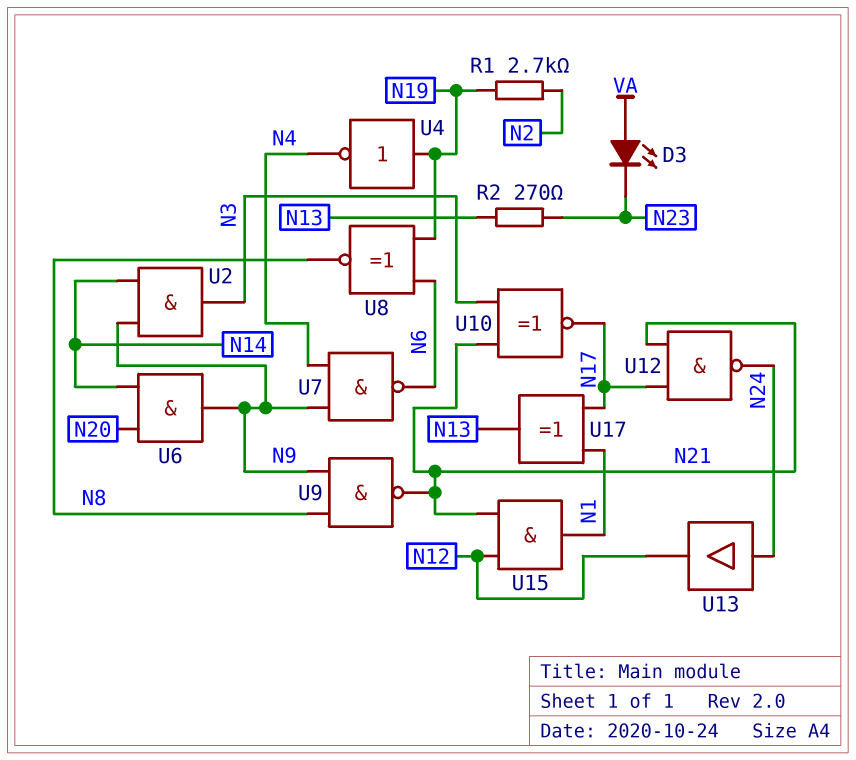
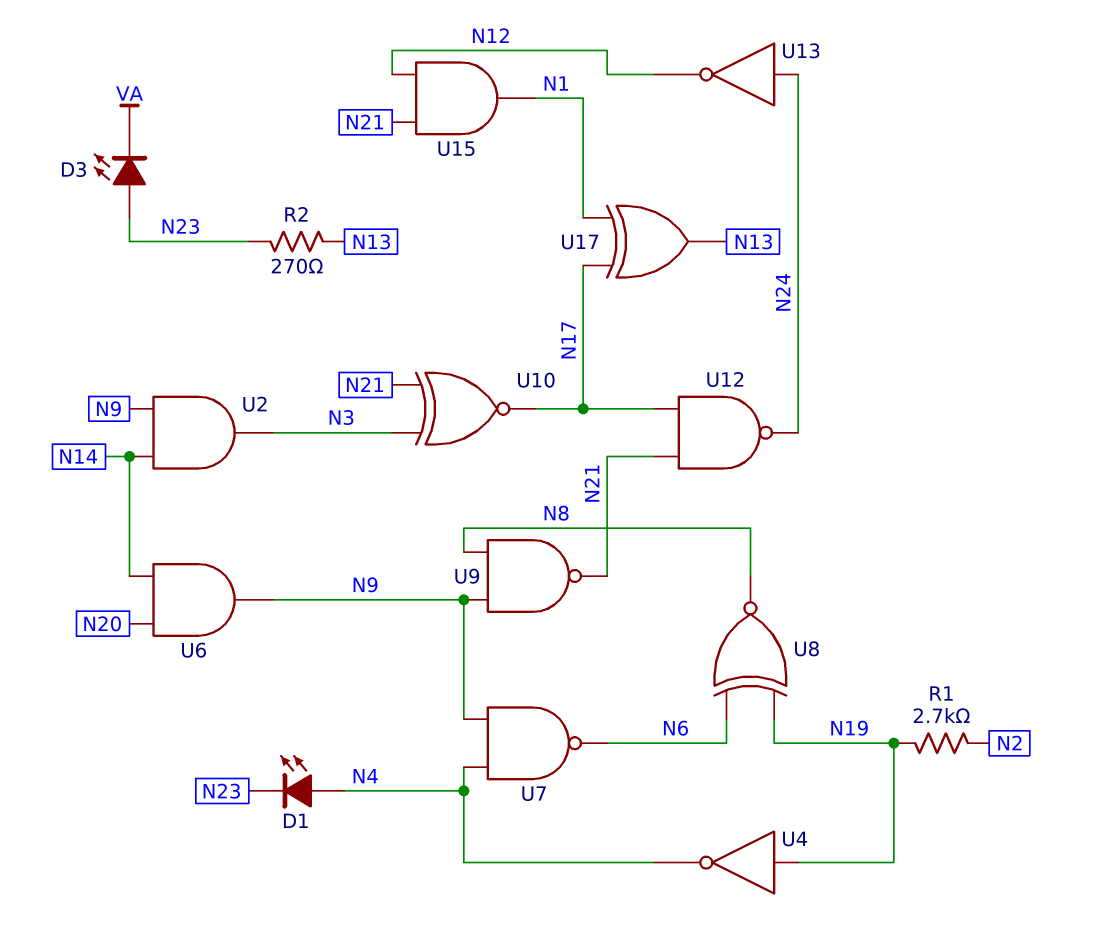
D1: none -> LED (A N4, K N23)
D3: LED (A VA, K N23) -> LED (A N23, K VA)
U13: buffer (in N24, out N12) -> NOT (in N24, out N12)

